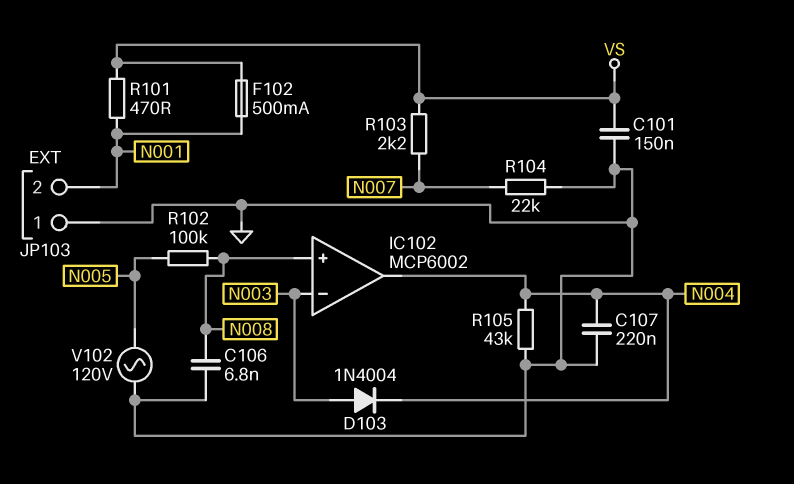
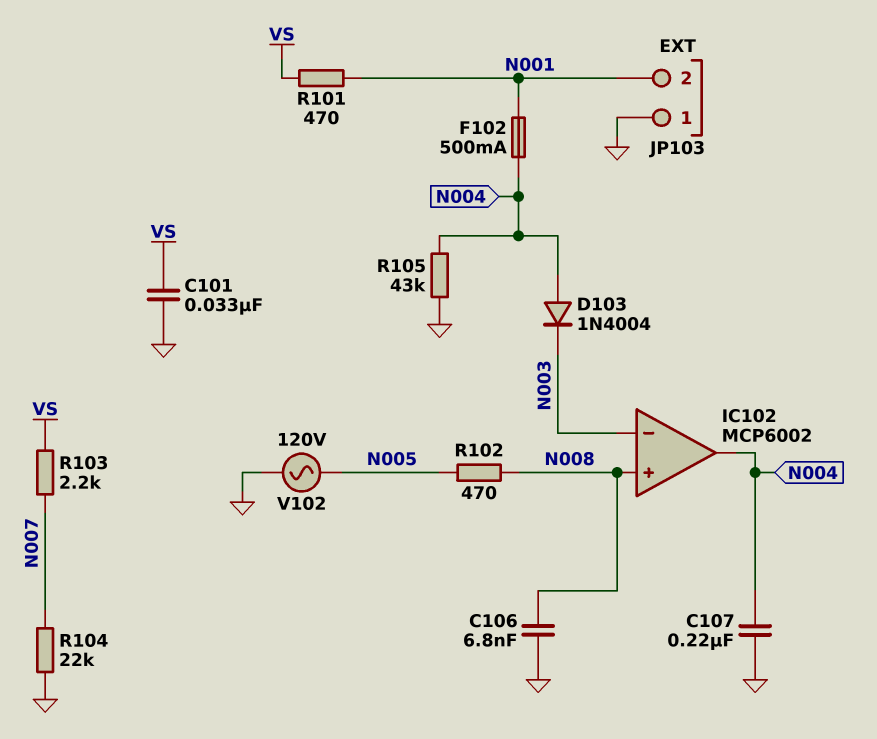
C101: 150nF (GND, VS) -> 33nF (GND, VS)
D103: diode 1N4004 (A N003, K N004) -> diode 1N4004 (A N004, K N003)
F102: 500mA (N001, VS) -> 500mA (N001, N004)
R102: 100k (N005, N008) -> 470 (N005, N008)

